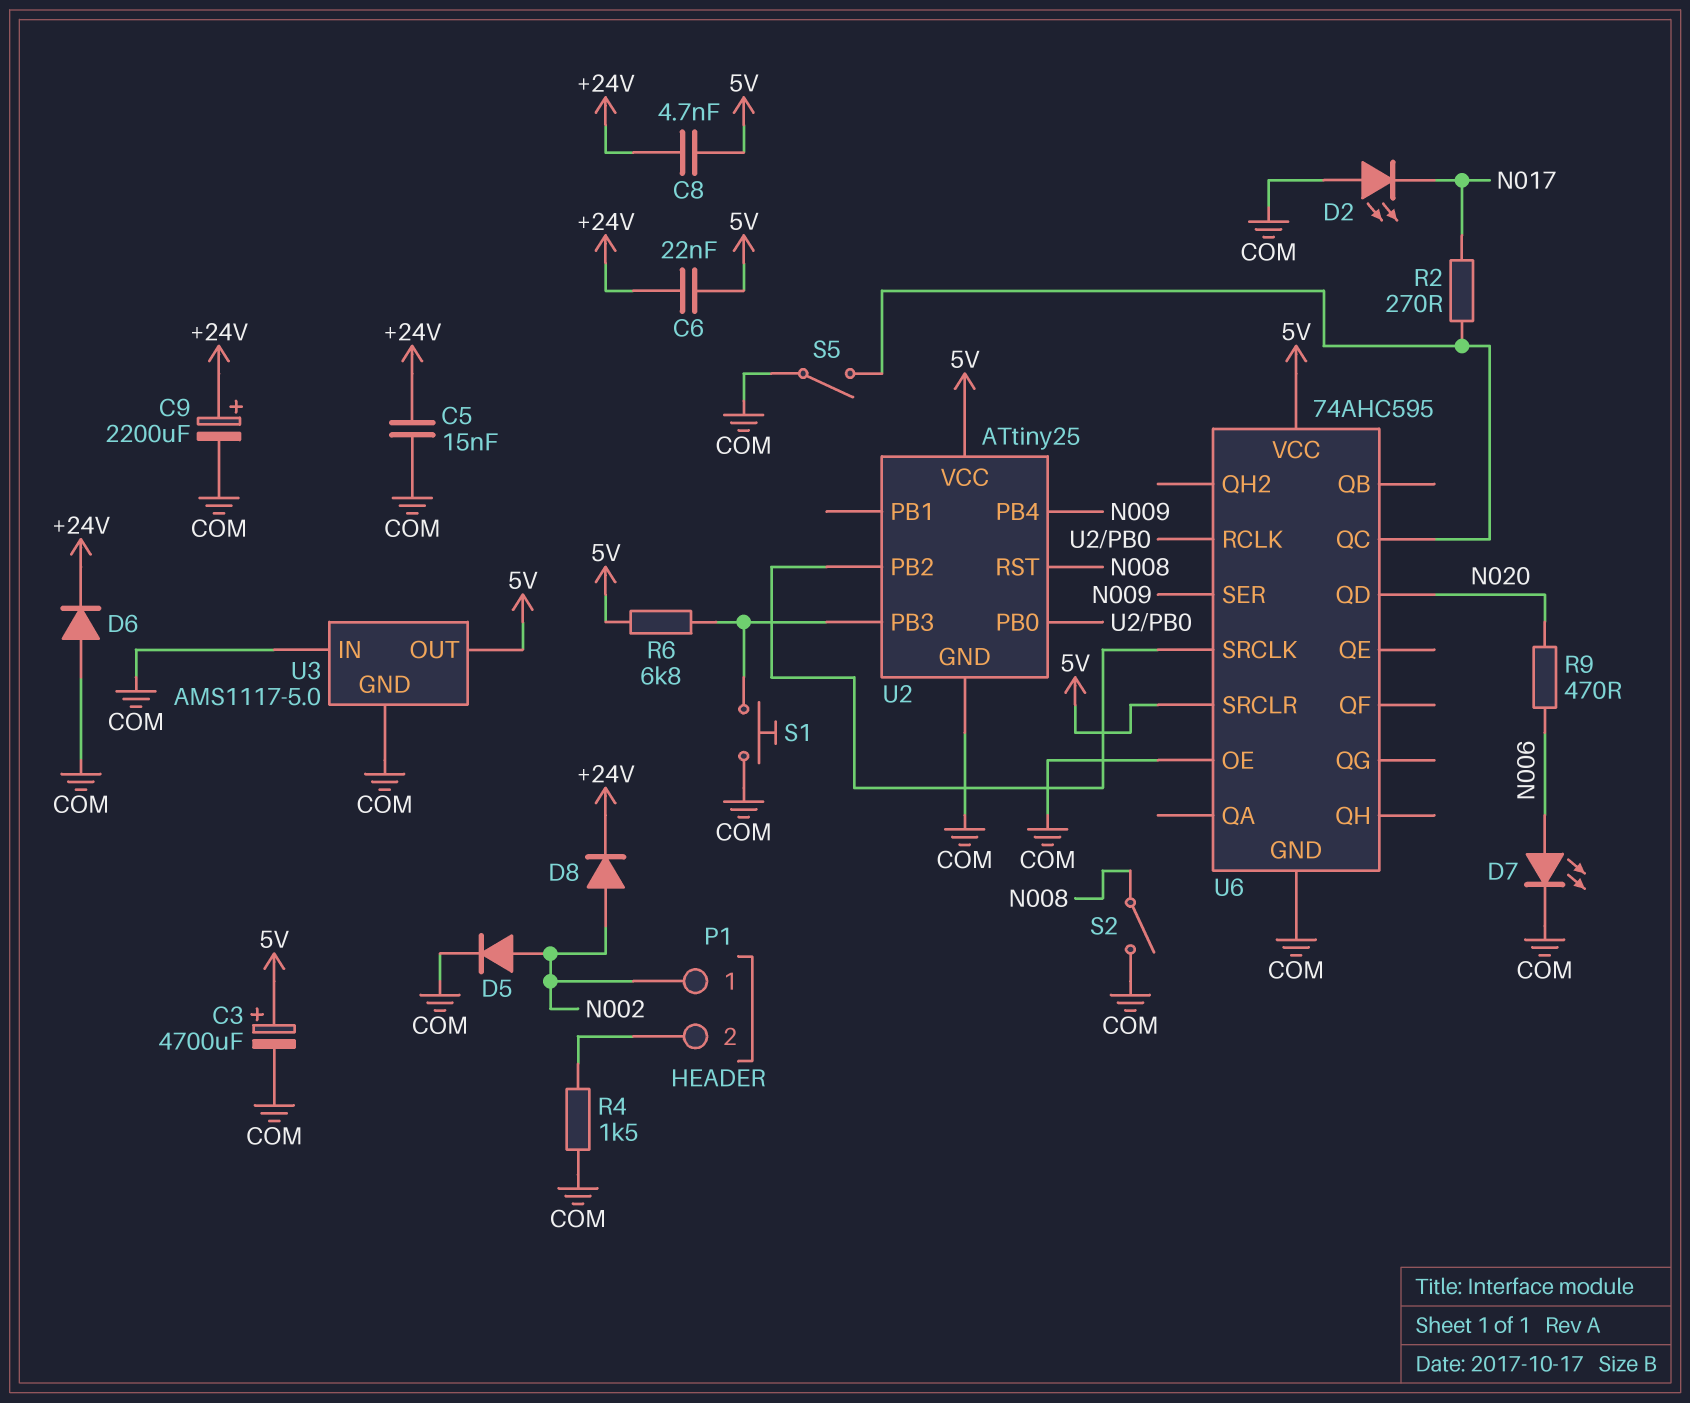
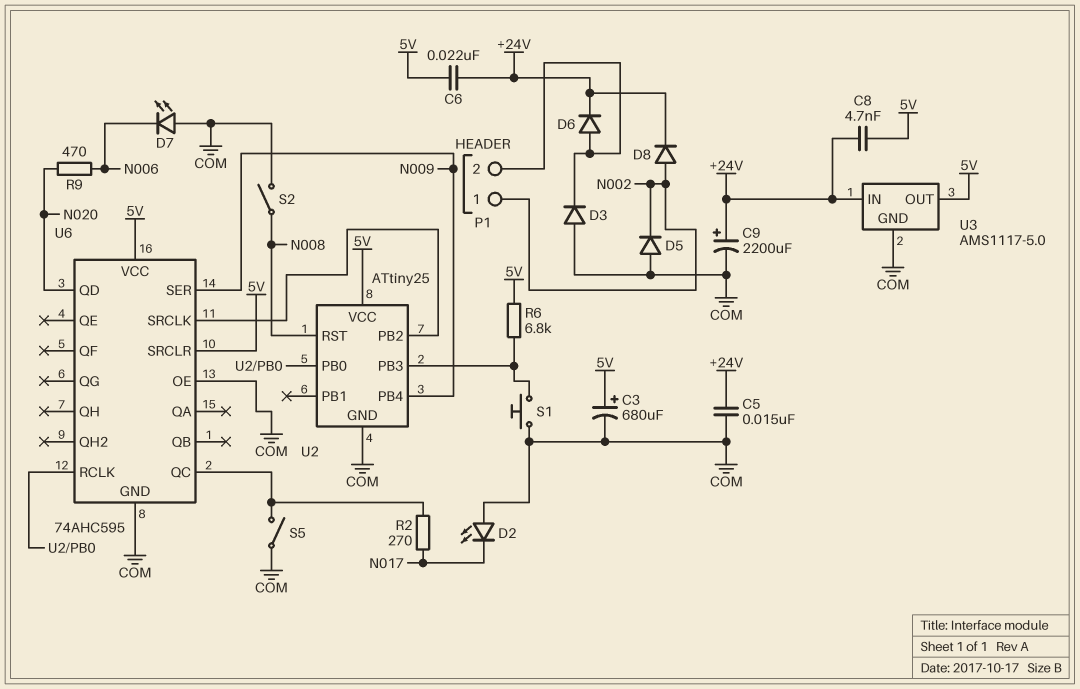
C3: 4700uF (plus 5V, minus COM) -> 680uF (plus 5V, minus COM)
D3: none -> diode (A COM, K P1/2)
D5: diode (A N002, K COM) -> diode (A COM, K N002)
D6: diode (A COM, K +24V) -> diode (A P1/2, K +24V)
D7: LED (A N006, K COM) -> LED (A COM, K N006)
R4: 1.5k (COM, P1/2) -> none
U3 pin IN: COM -> +24V

